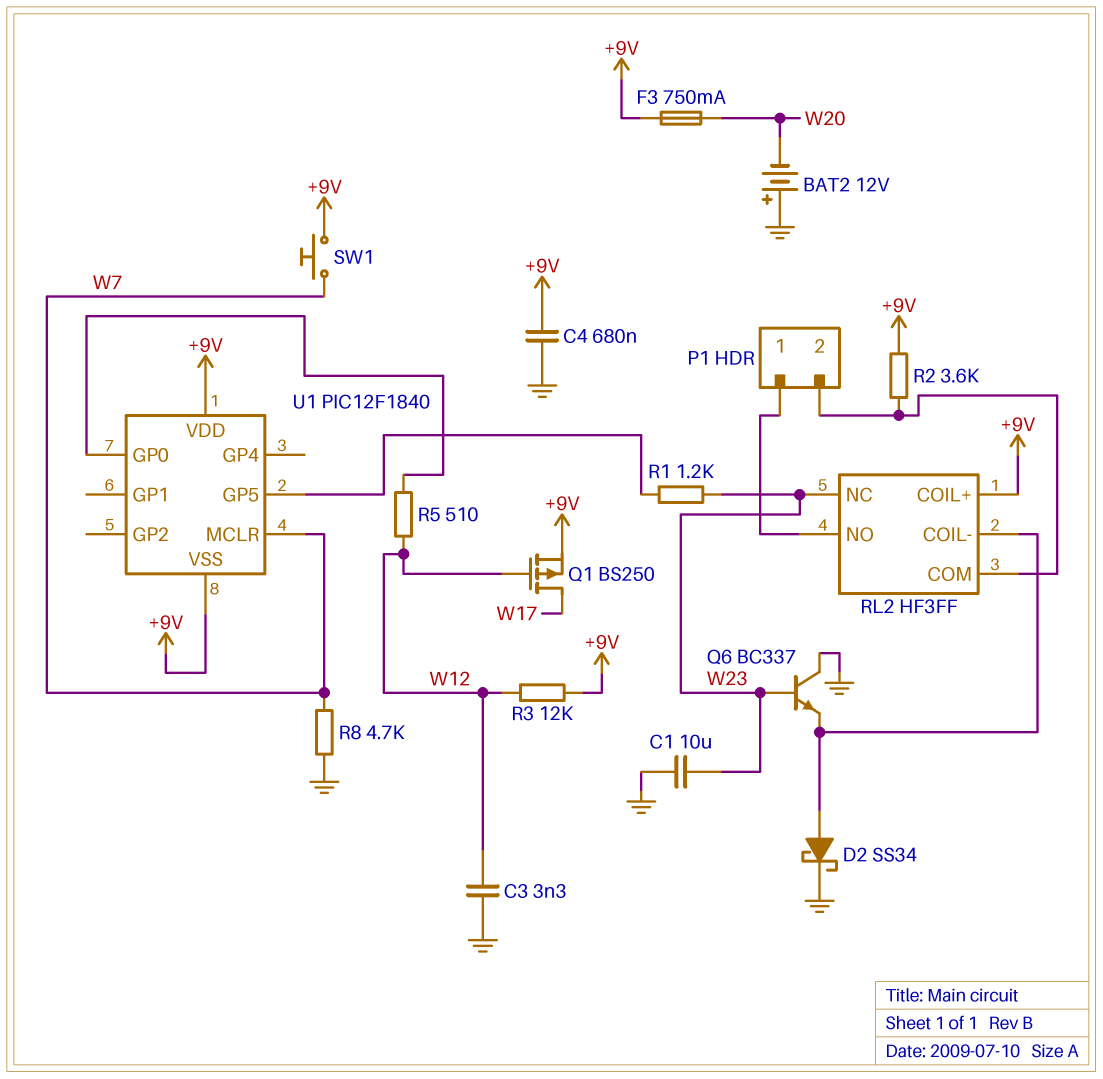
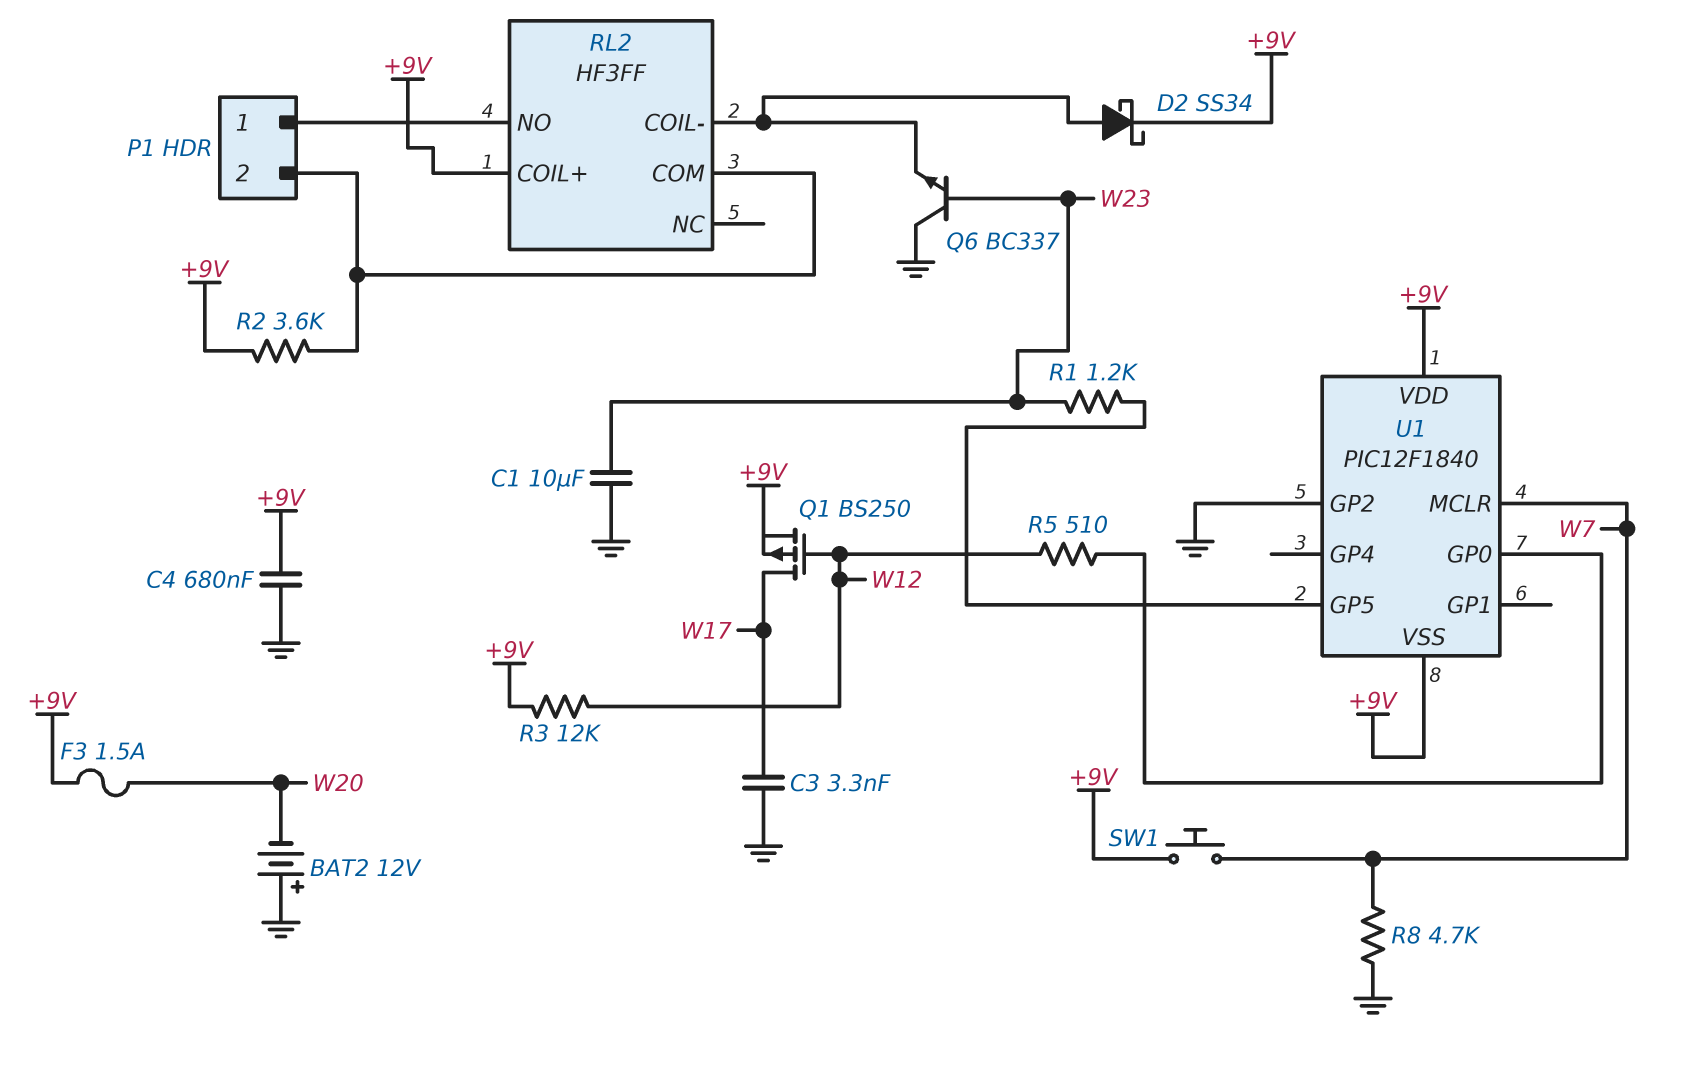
C3: 3.3nF (GND, W12) -> 3.3nF (GND, W17)
D2: schottky SS34 (A RL2/COIL-, K GND) -> schottky SS34 (A RL2/COIL-, K +9V)
F3: 750mA (+9V, W20) -> 1.5A (+9V, W20)
RL2 pin NC: W23 -> none
U1 pin GP2: none -> GND

